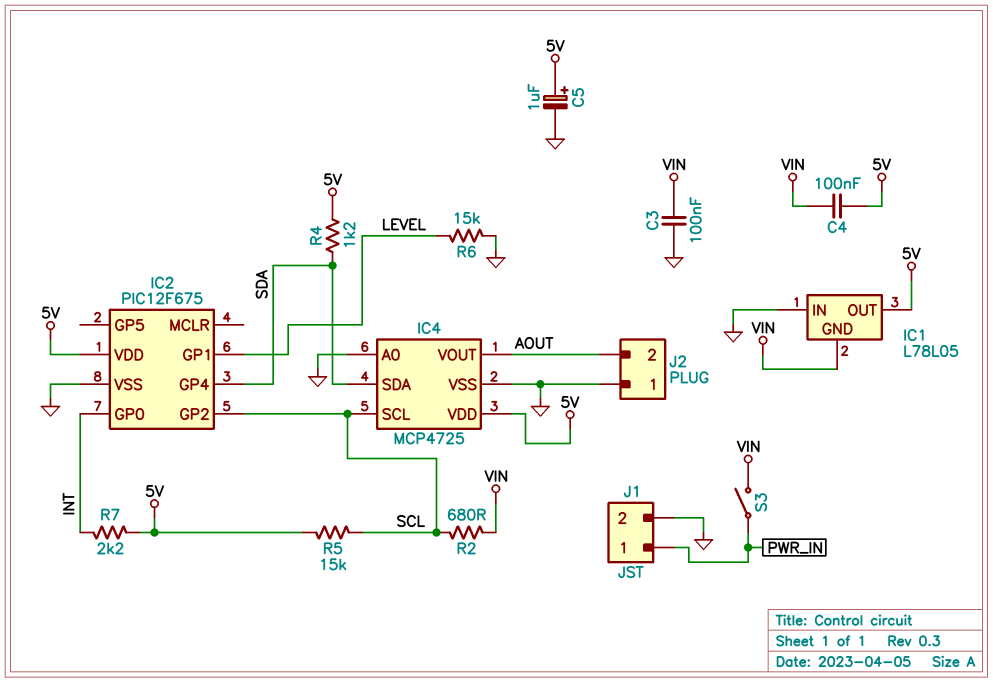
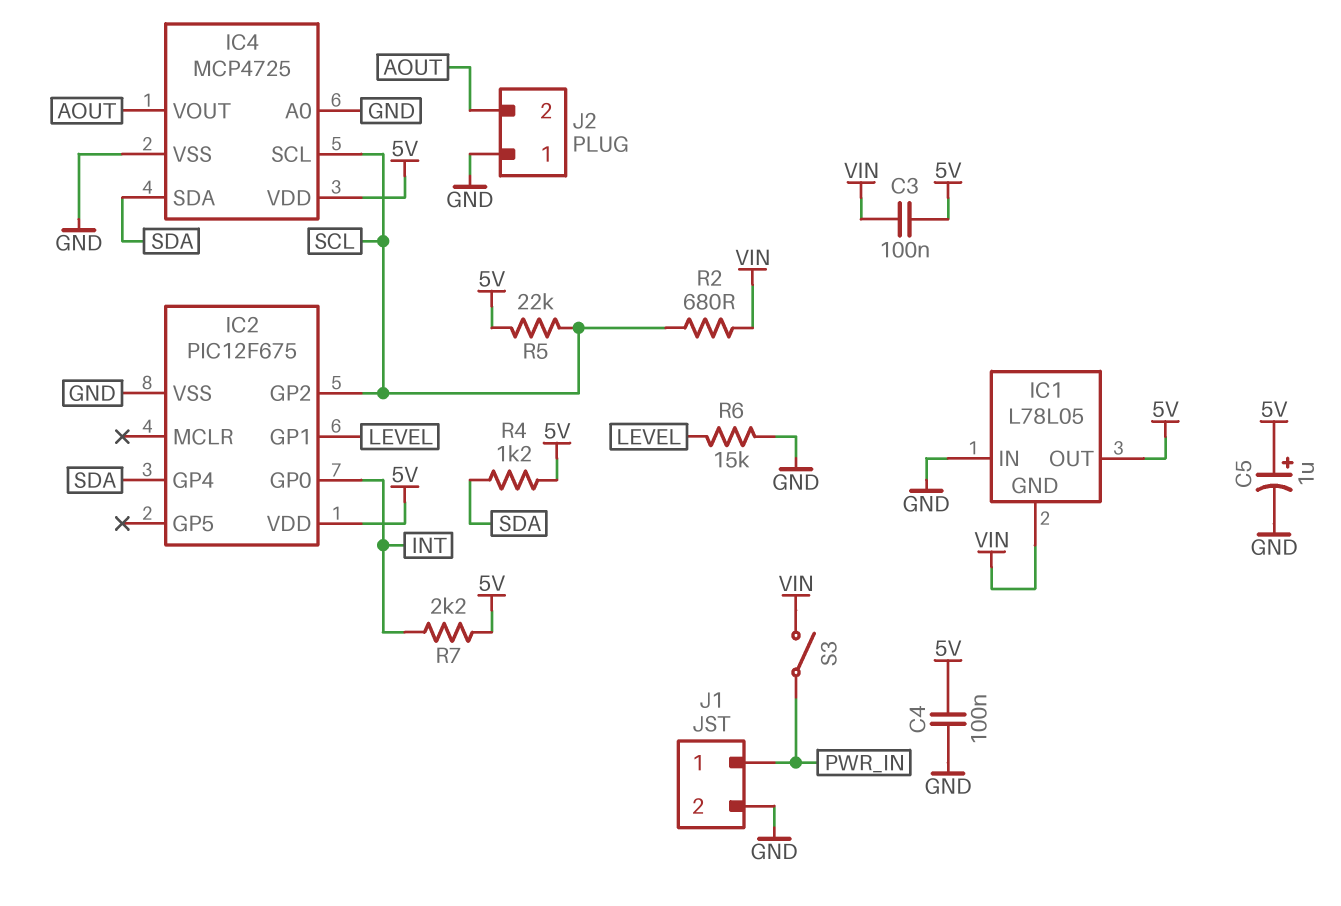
C3: 100nF (GND, VIN) -> 100nF (5V, VIN)
C4: 100nF (5V, VIN) -> 100nF (5V, GND)
R5: 15k (5V, SCL) -> 22k (5V, SCL)

